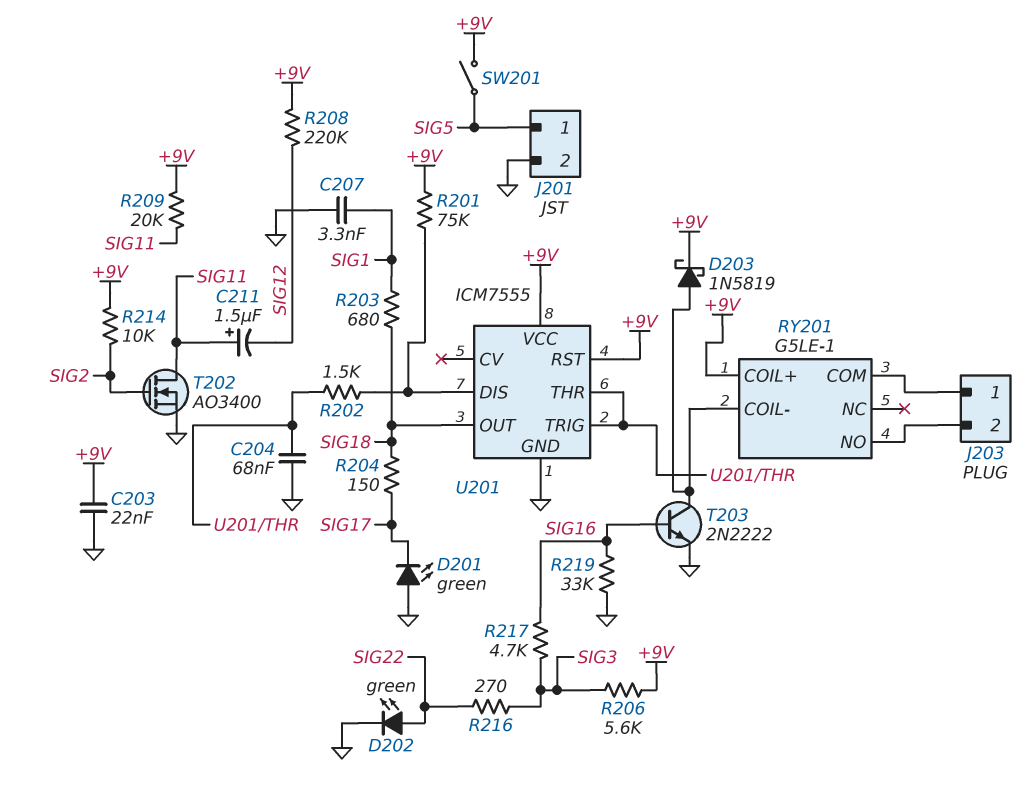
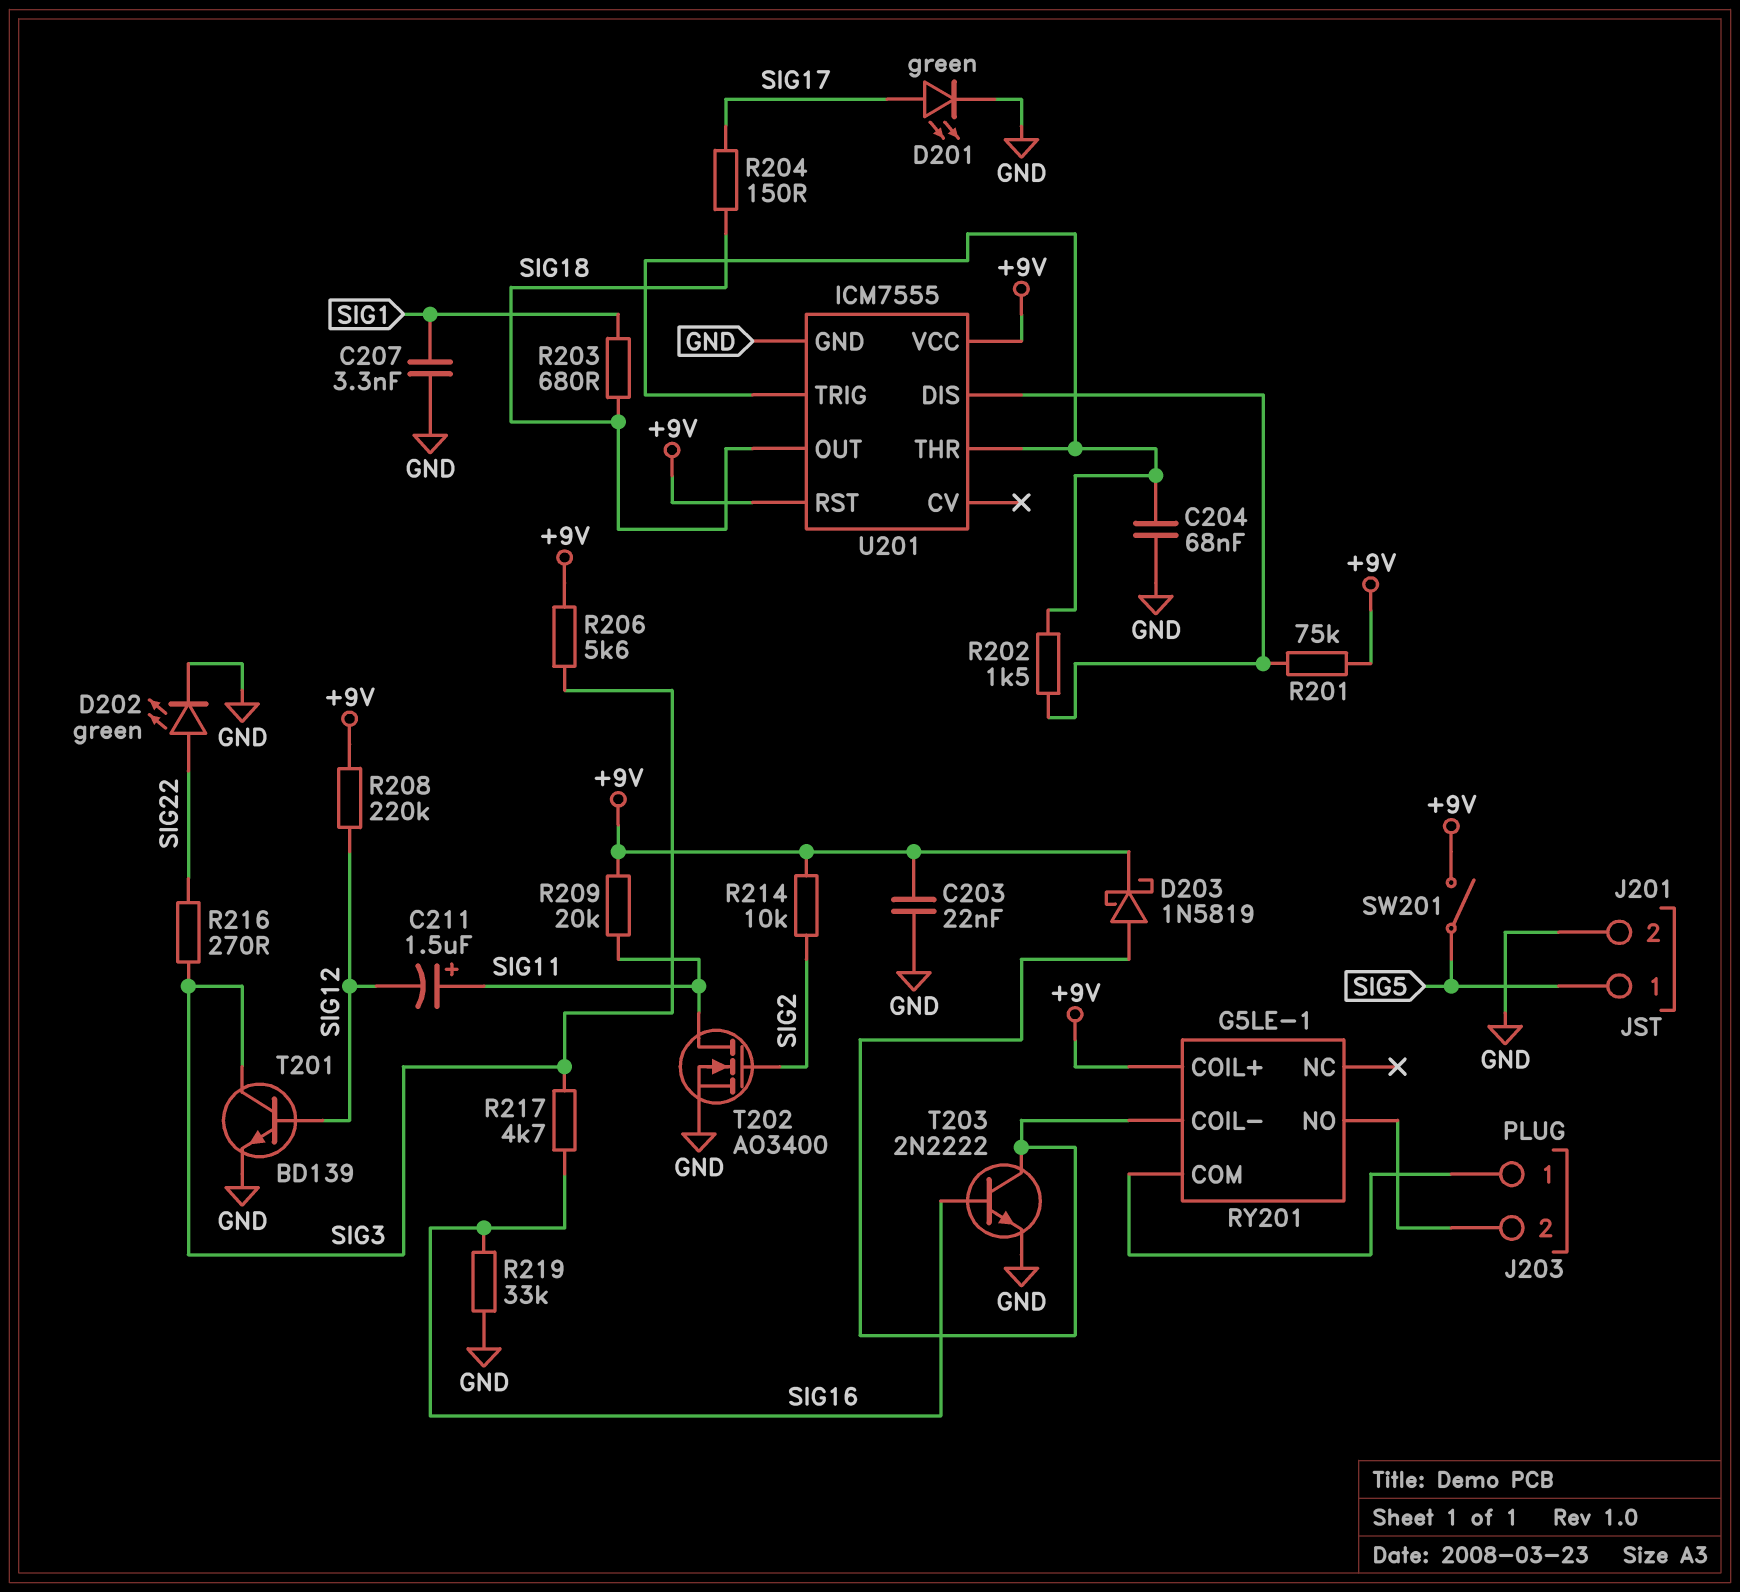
D201: LED green (A GND, K SIG17) -> LED green (A SIG17, K GND)
T201: none -> NPN BD139 (B SIG12, C SIG3, E GND)

